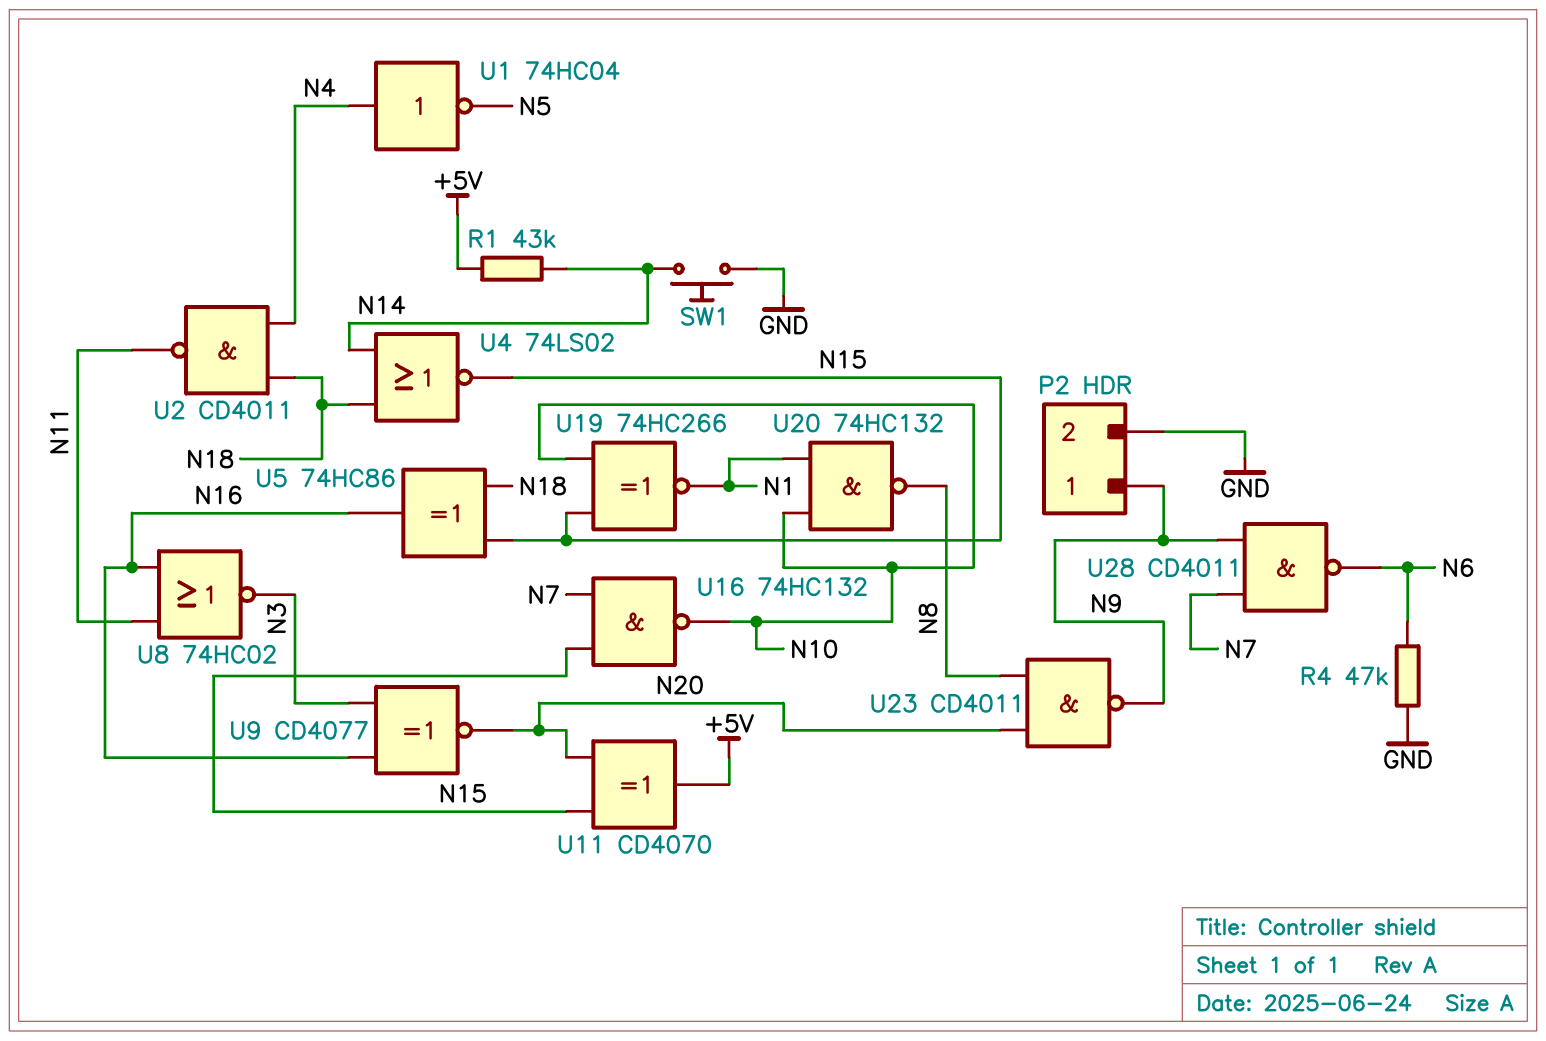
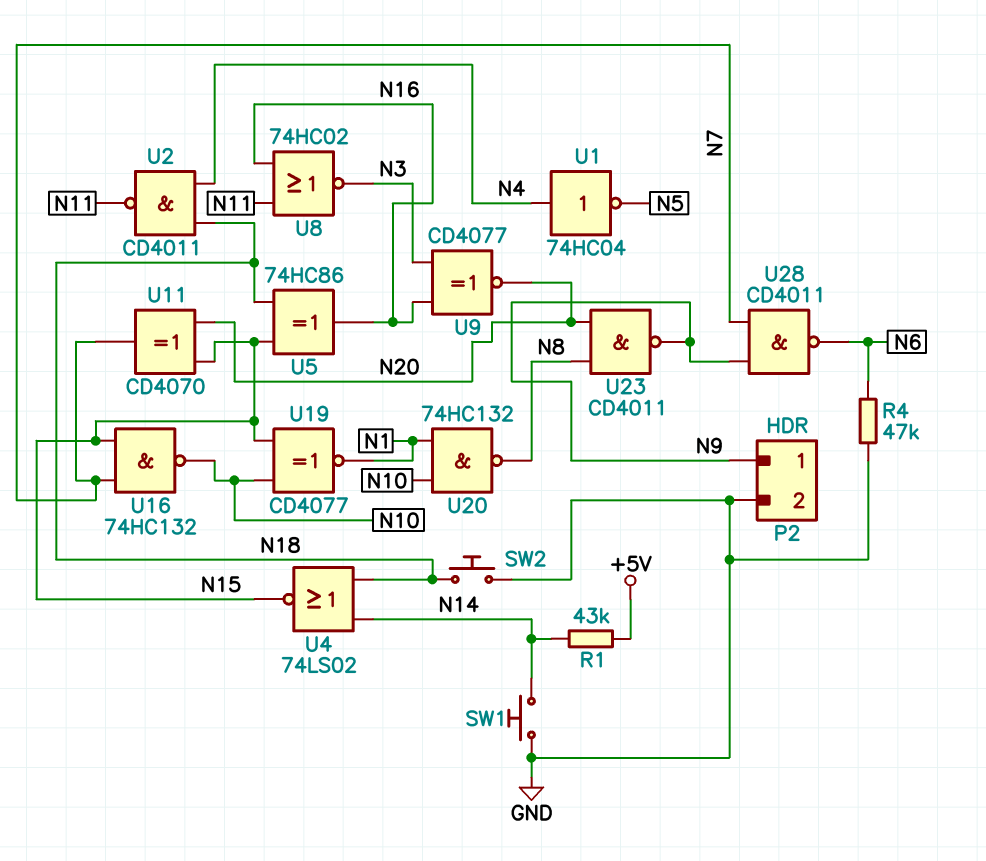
SW2: none -> button (GND, N18)
U11: XOR CD4070 (in N15, in N20, out +5V) -> XOR CD4070 (in N15, in N20, out N7)
U19: XNOR 74HC266 (in N10, in N15, out N1) -> XNOR CD4077 (in N10, in N15, out N1)

